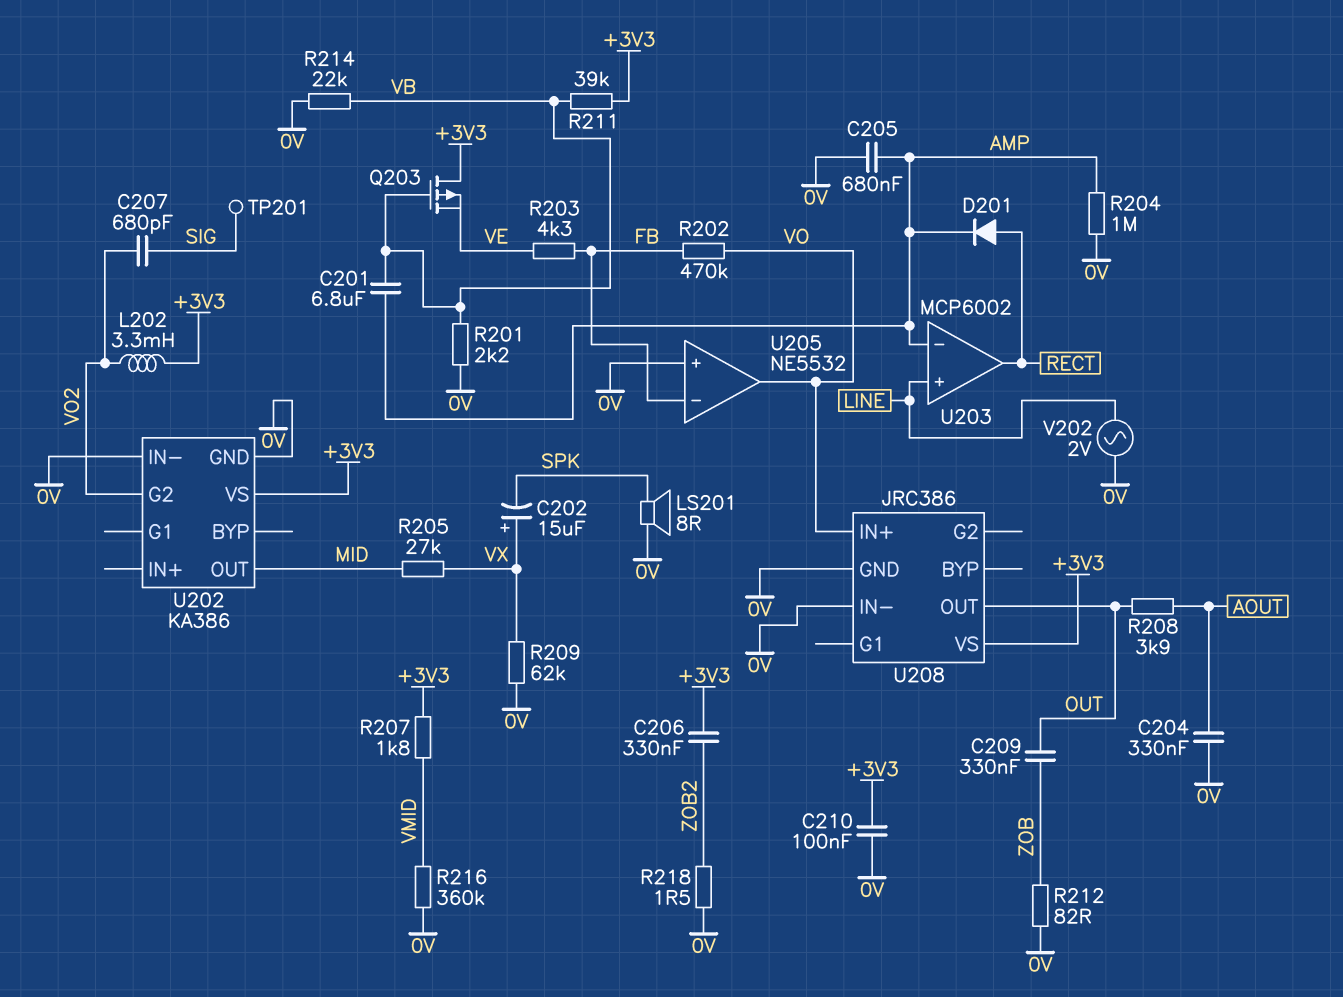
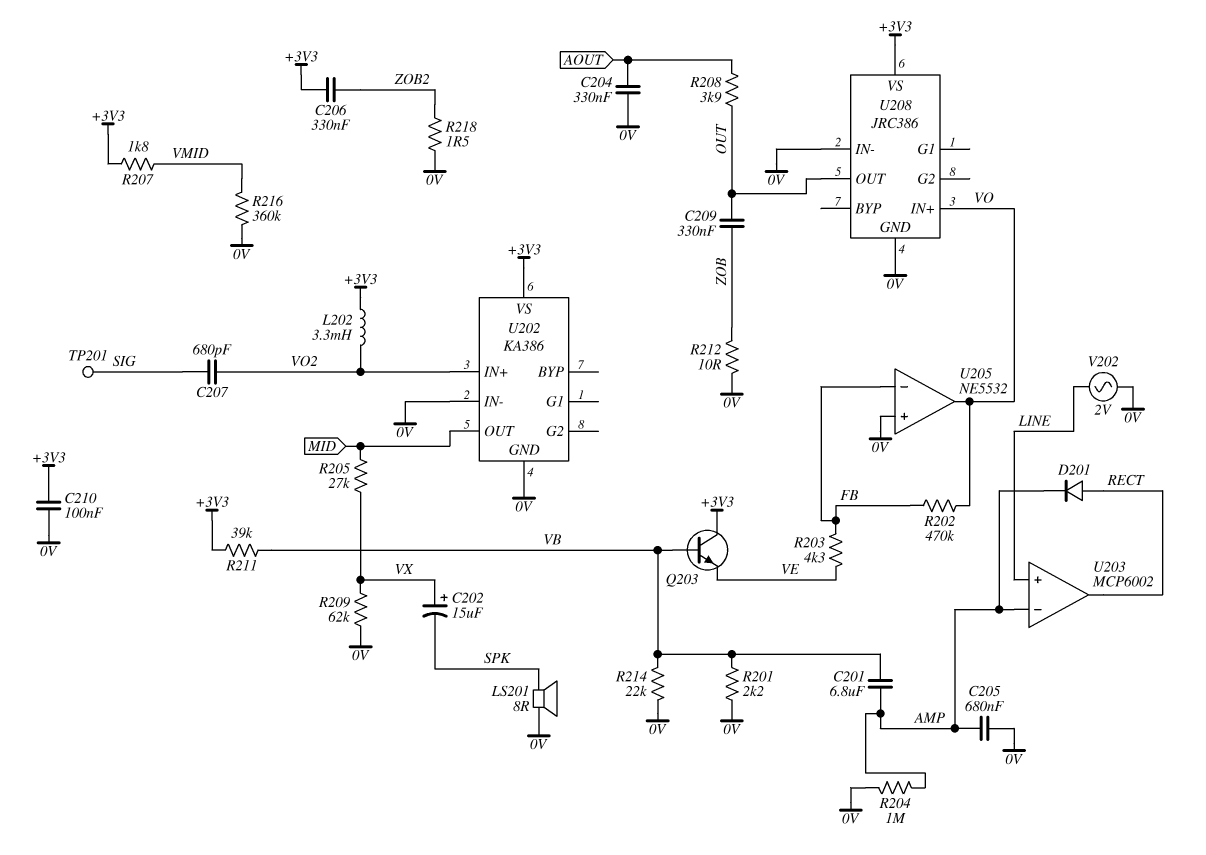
Q203: PMOS (G VB, D +3V3, S VE) -> NPN (B VB, C +3V3, E VE)
R212: 82 (0V, ZOB) -> 10 (0V, ZOB)
U202 pin G2: VO2 -> none
U202 pin IN+: none -> VO2

